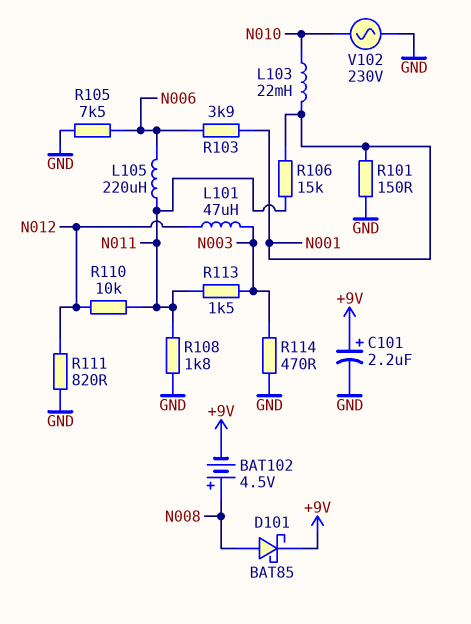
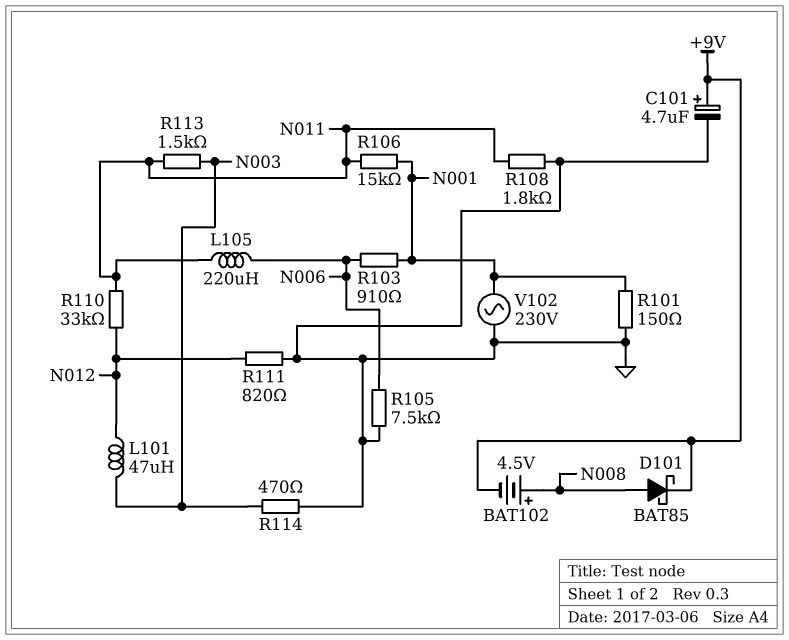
C101: 2.2uF (plus +9V, minus GND) -> 4.7uF (plus +9V, minus GND)
L103: 22mH (N001, N010) -> none
R103: 3.9k (N001, N006) -> 910 (N001, N006)
R110: 10k (N011, N012) -> 33k (N011, N012)
V102: AC 230V (GND, N010) -> AC 230V (GND, N001)

